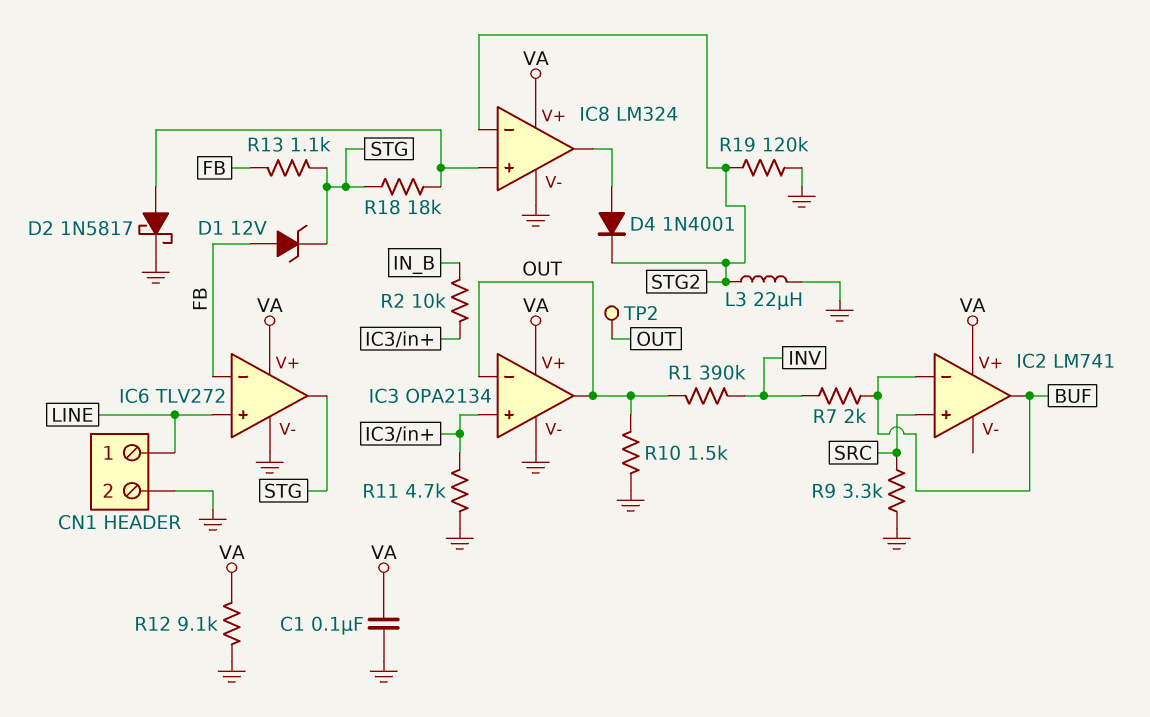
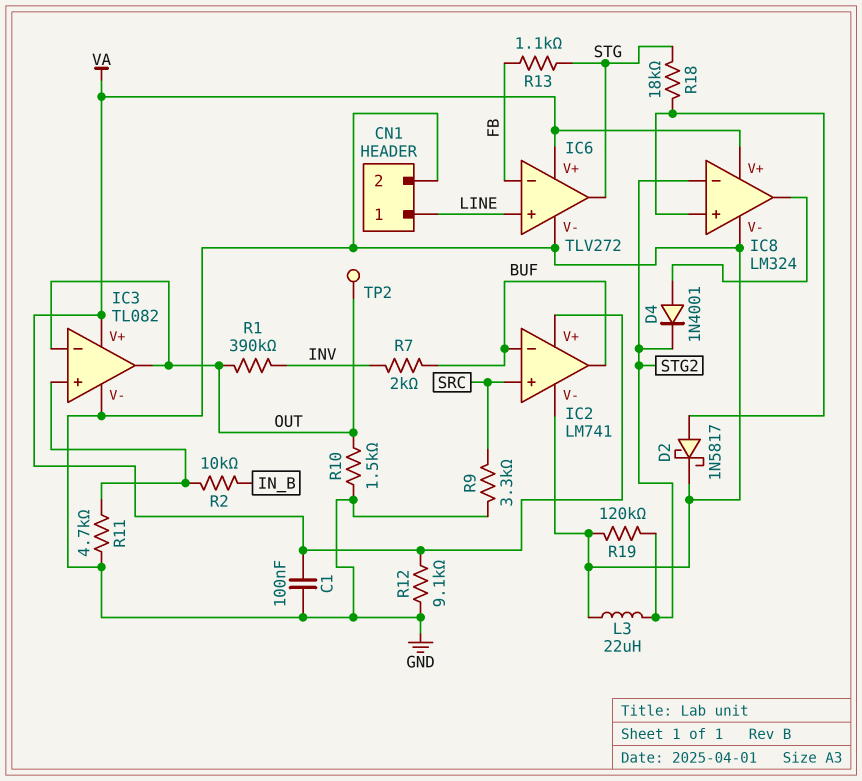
D1: zener 12V (A FB, K STG) -> none
IC2 pin V-: none -> GND
IC3: OPA2134 -> TL082

